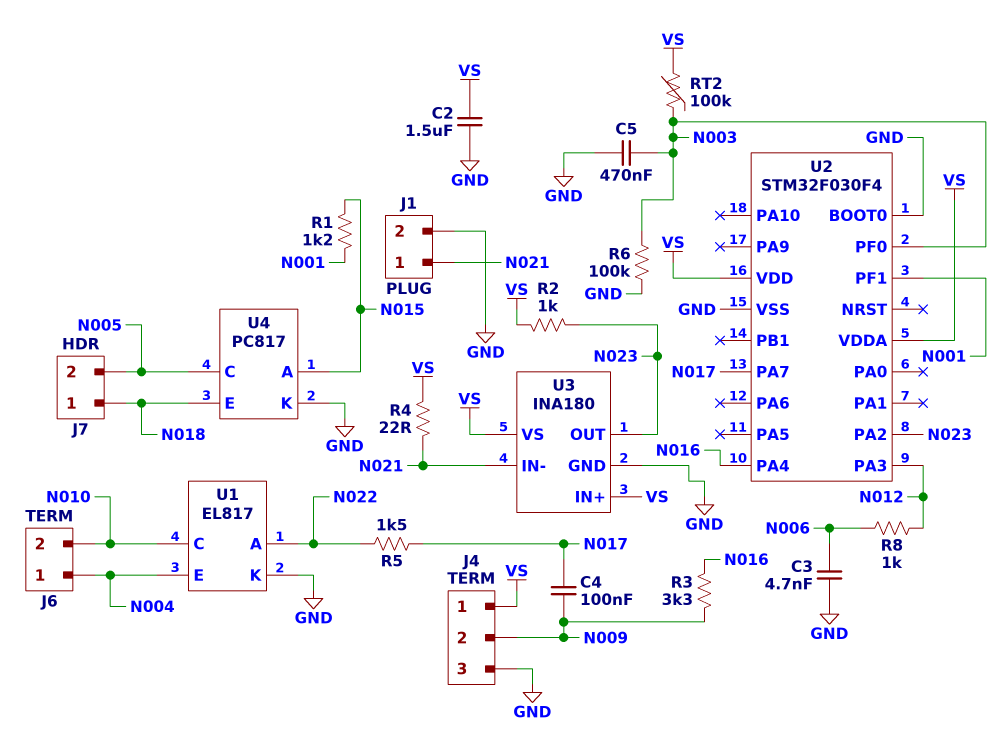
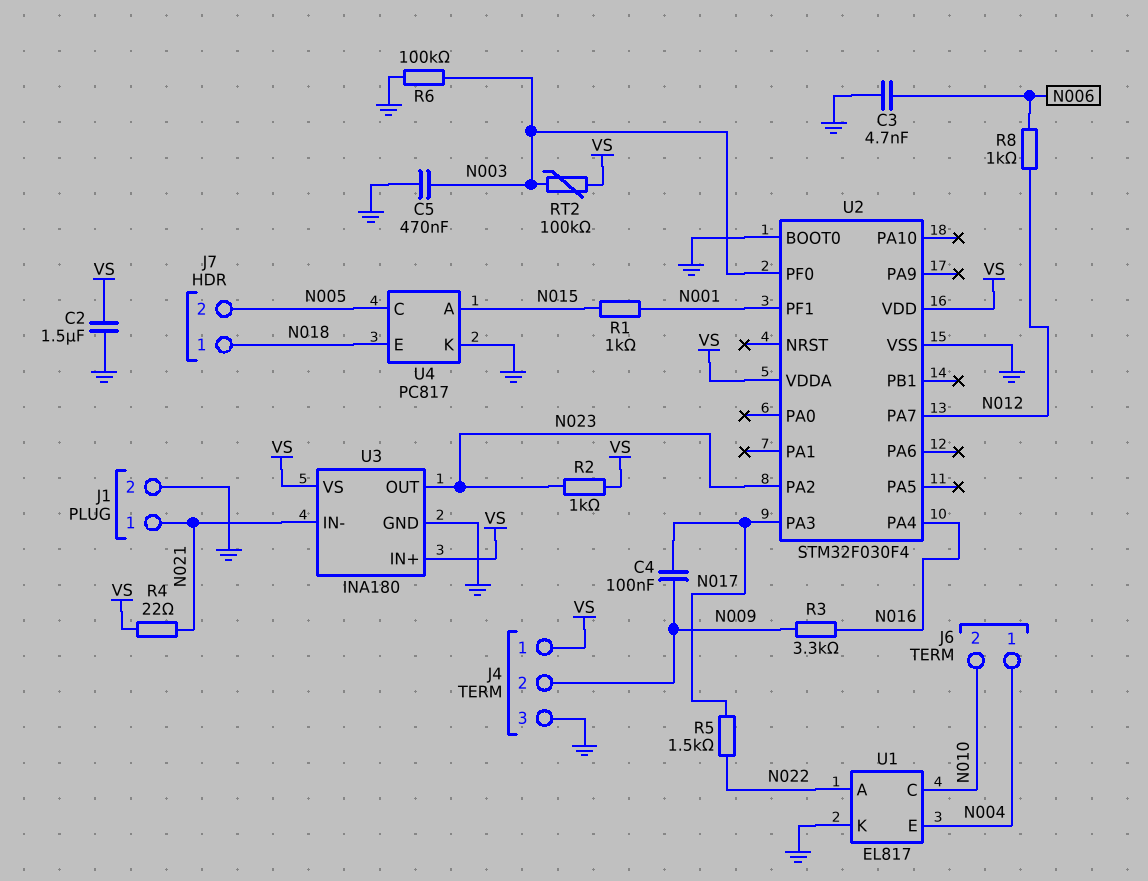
R1: 1.2k (N001, N015) -> 1k (N001, N015)
U2 pin PA3: N012 -> N017
U2 pin PA7: N017 -> N012

